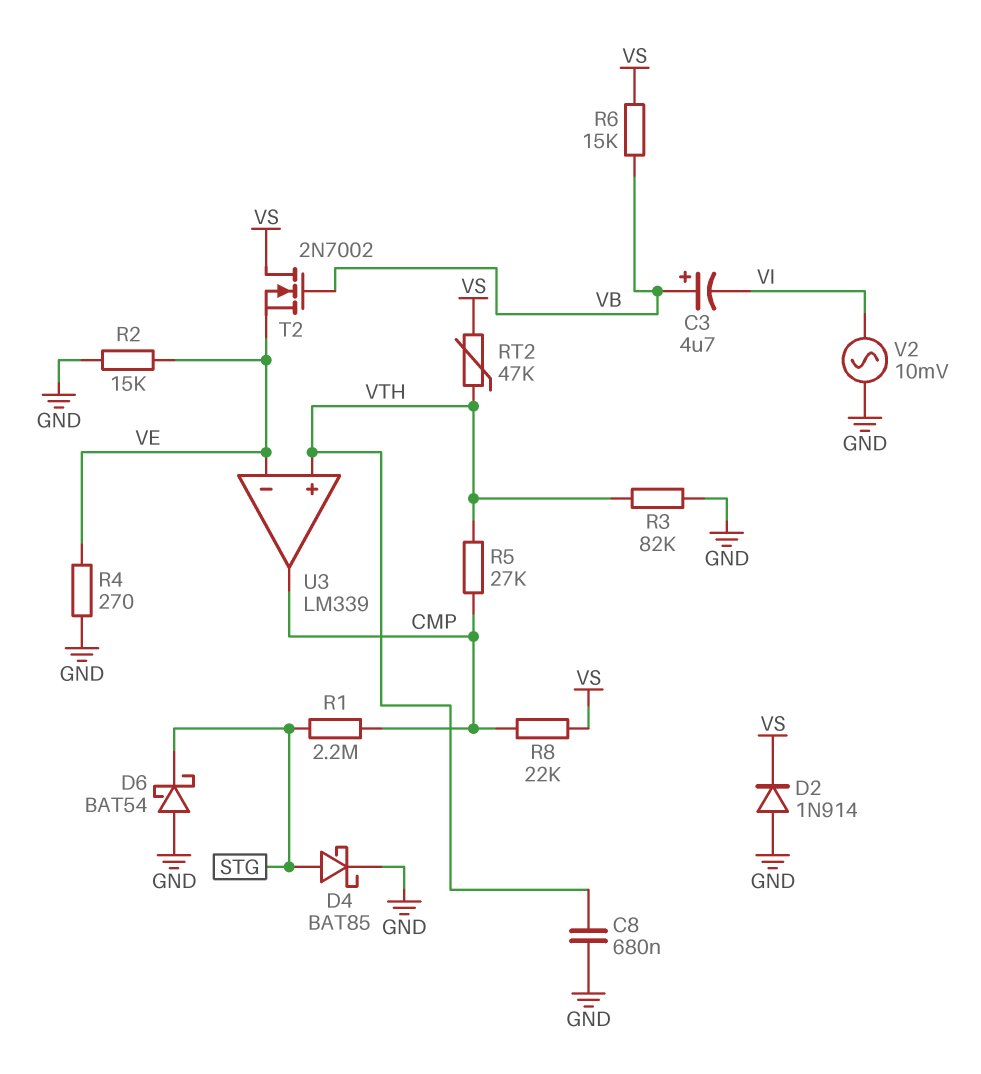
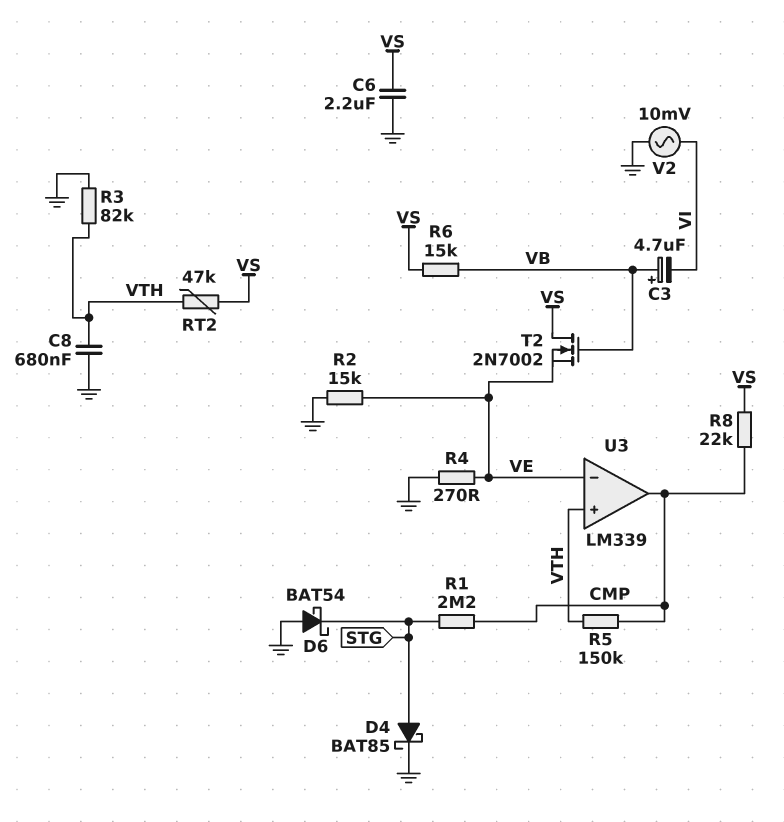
C6: none -> 2.2uF (GND, VS)
D2: diode 1N914 (A GND, K VS) -> none
R5: 27k (CMP, VTH) -> 150k (CMP, VTH)

